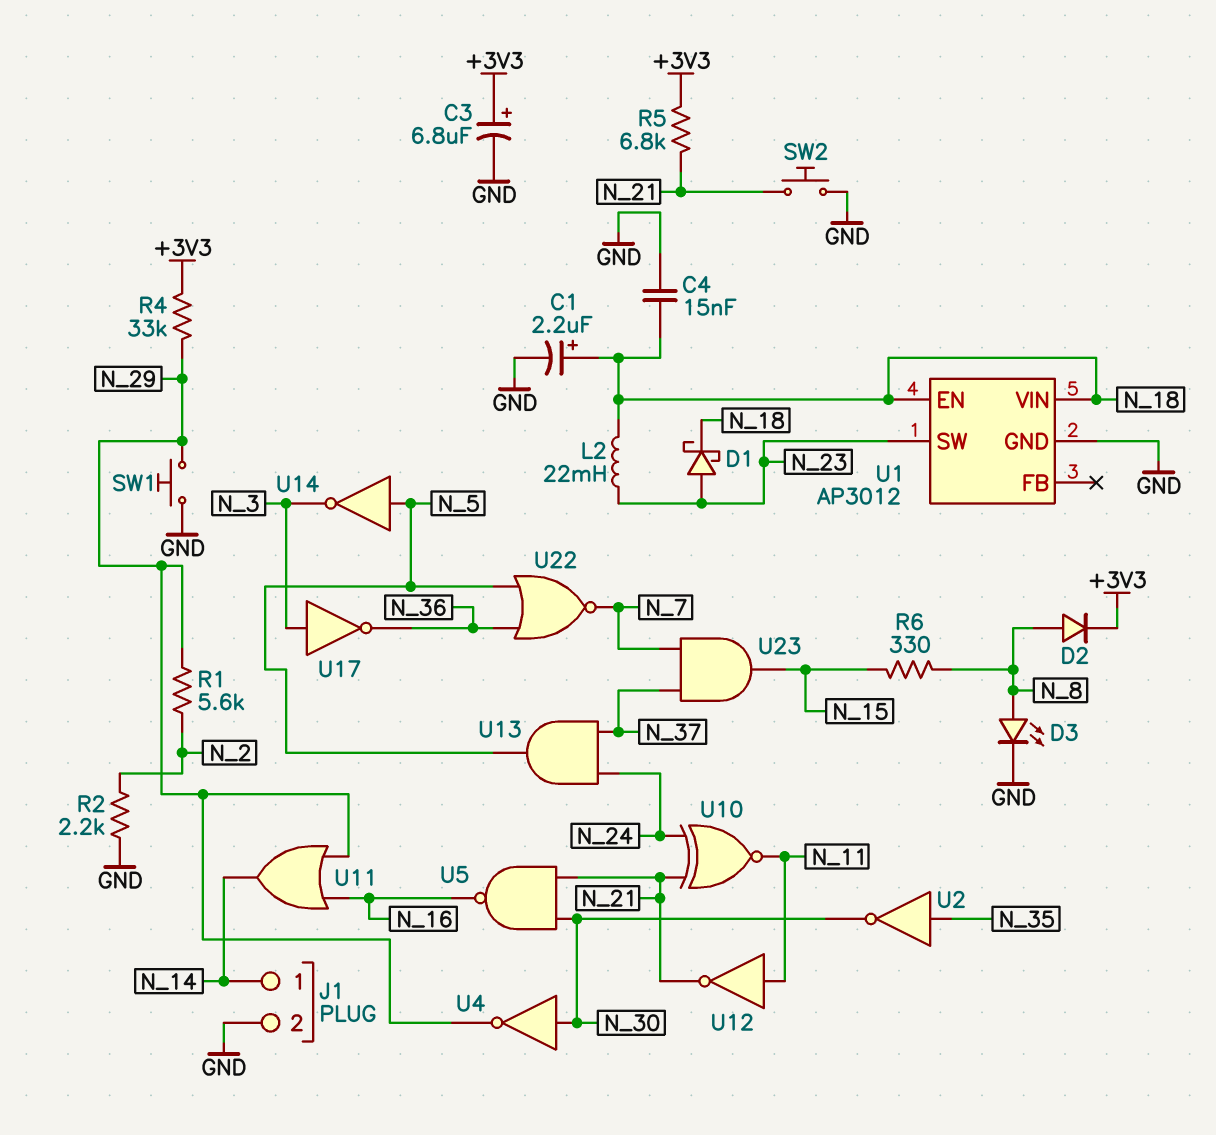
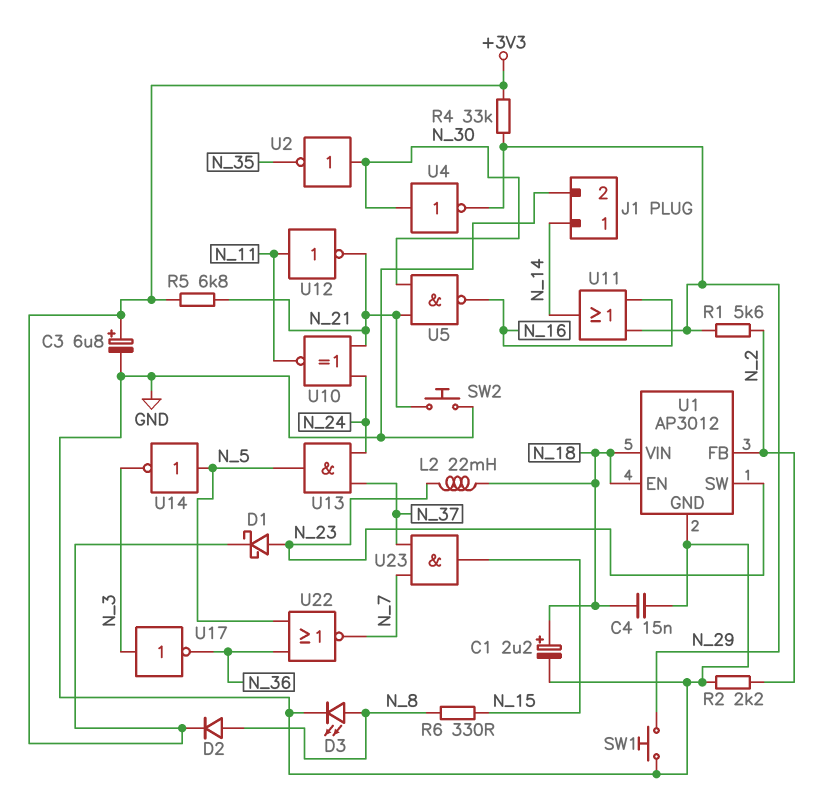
D1: schottky (A N_23, K N_18) -> schottky (A N_23, K +3V3)
U1 pin FB: none -> N_2
U2: NOT (in N_35, out N_30) -> NOT (in N_30, out N_35)

